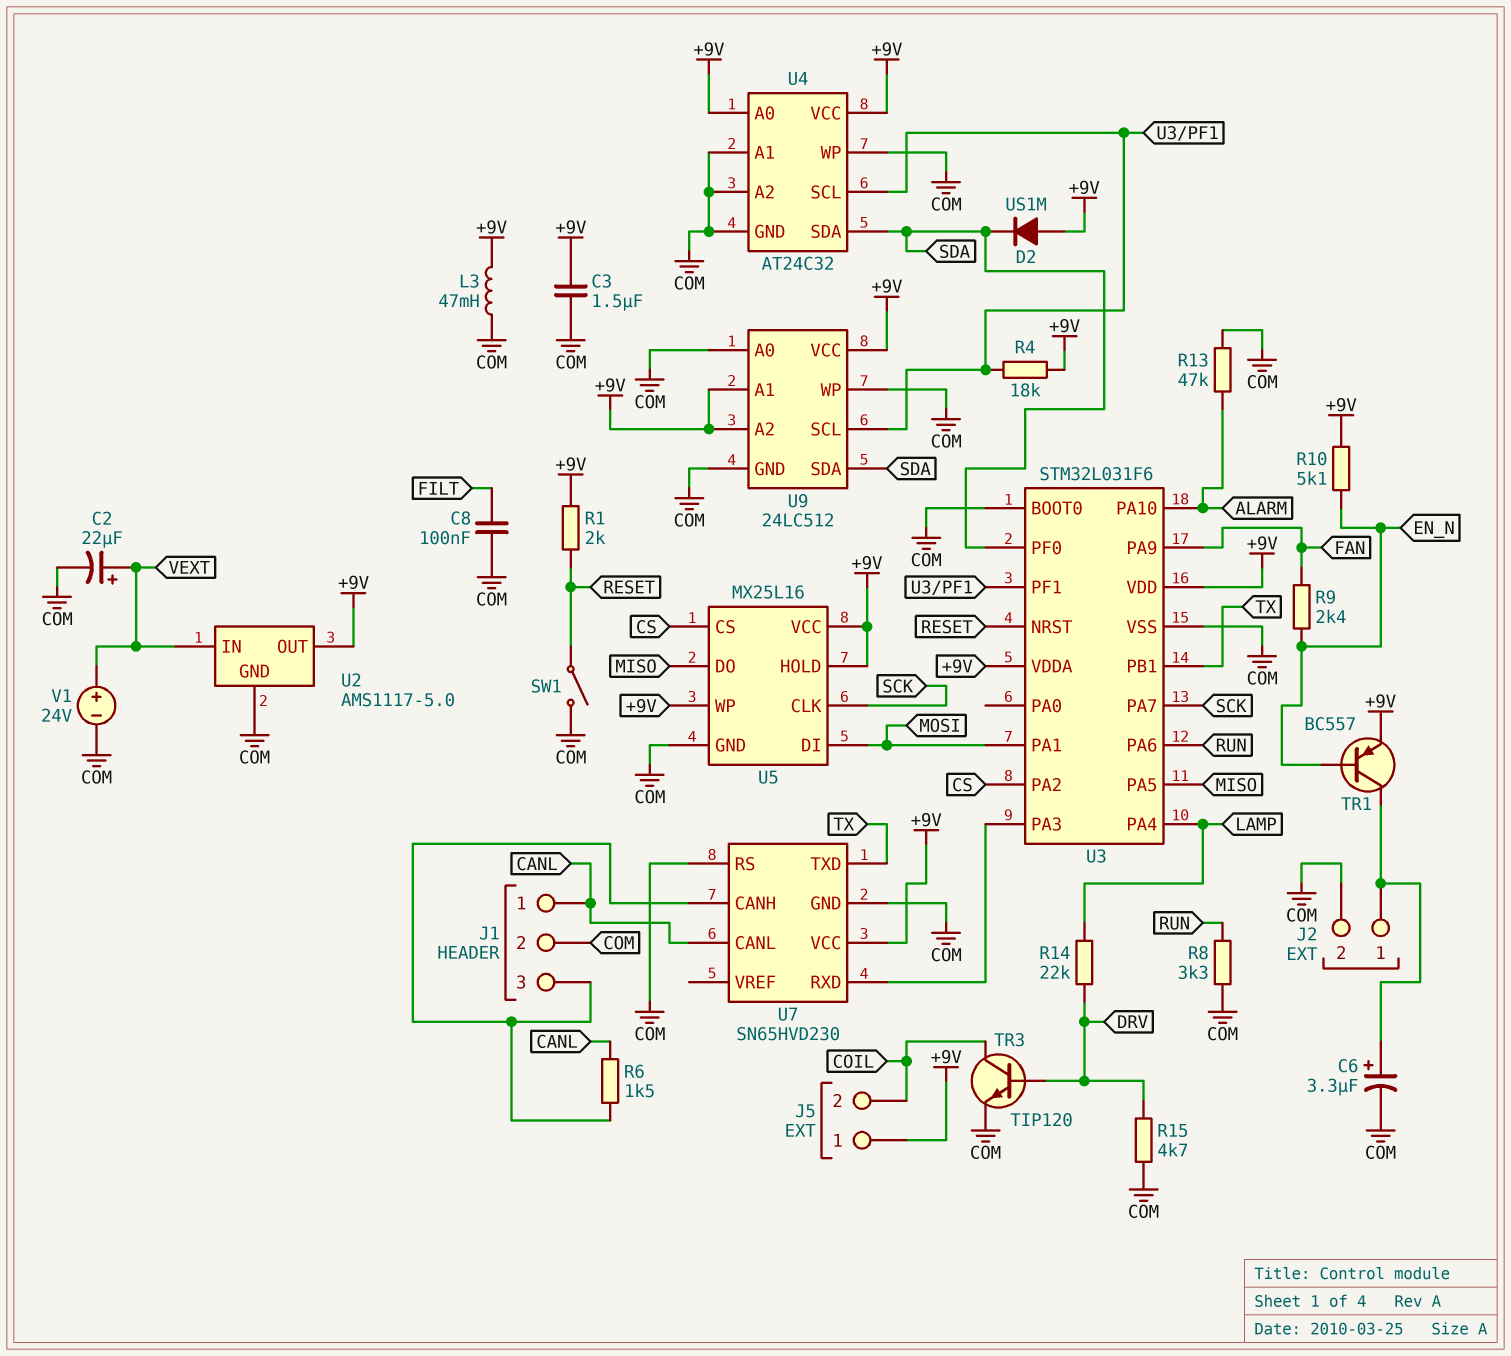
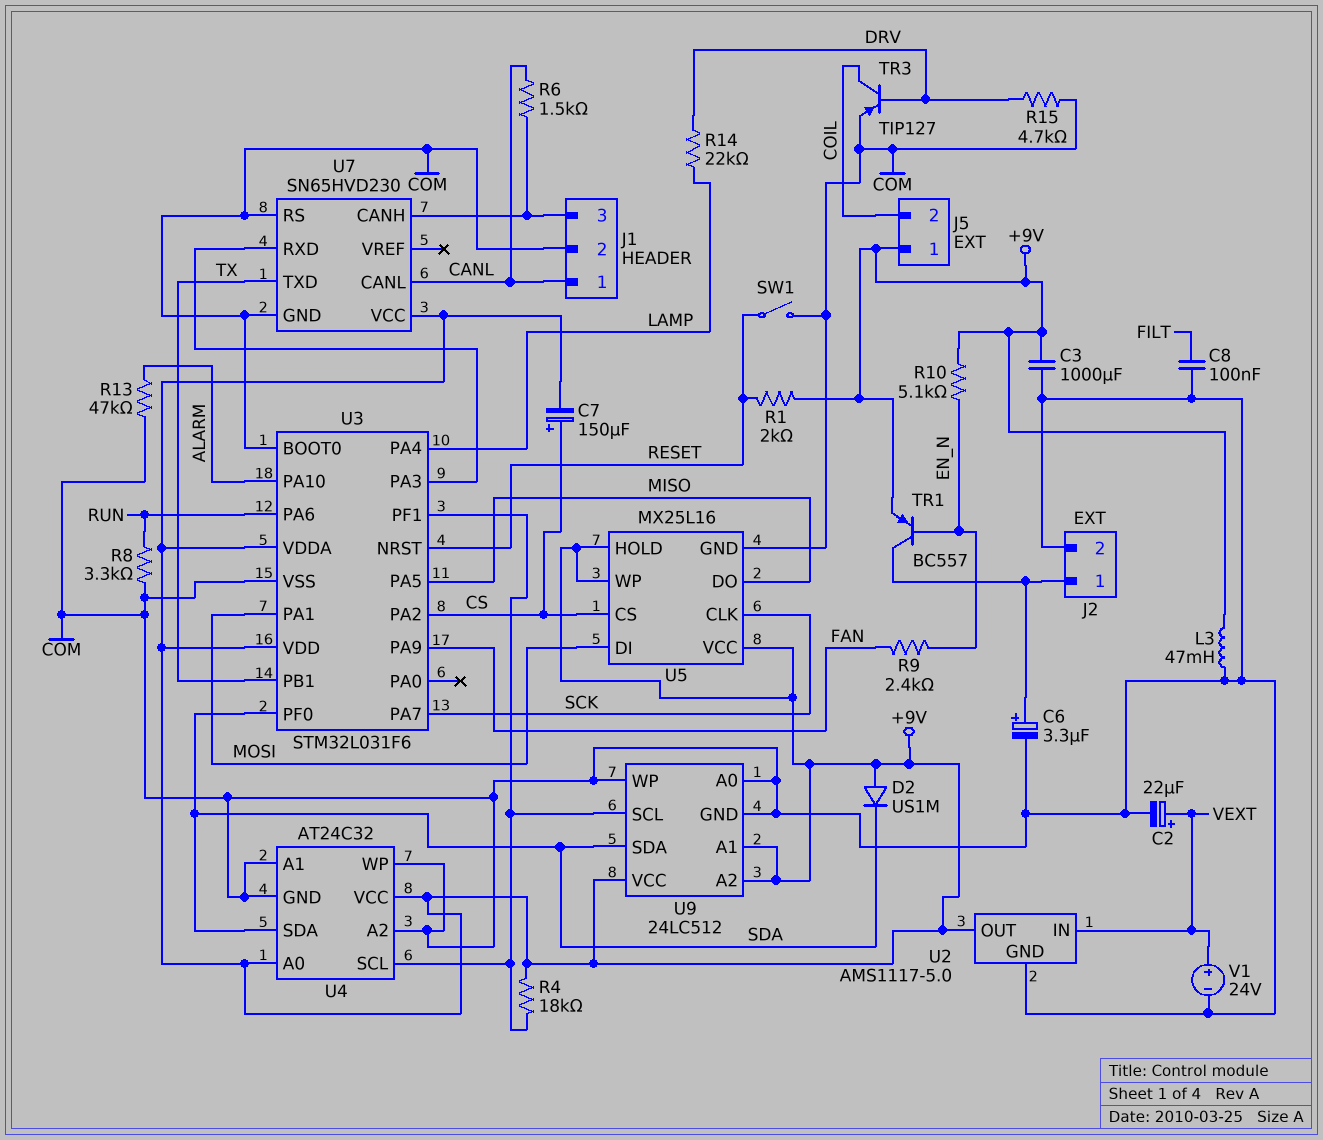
C3: 1.5uF (+9V, COM) -> 1000uF (+9V, COM)
C7: none -> 150uF (plus CS, minus +9V)
TR3: NPN TIP120 (B DRV, C COIL, E COM) -> PNP TIP127 (B DRV, C COIL, E COM)

